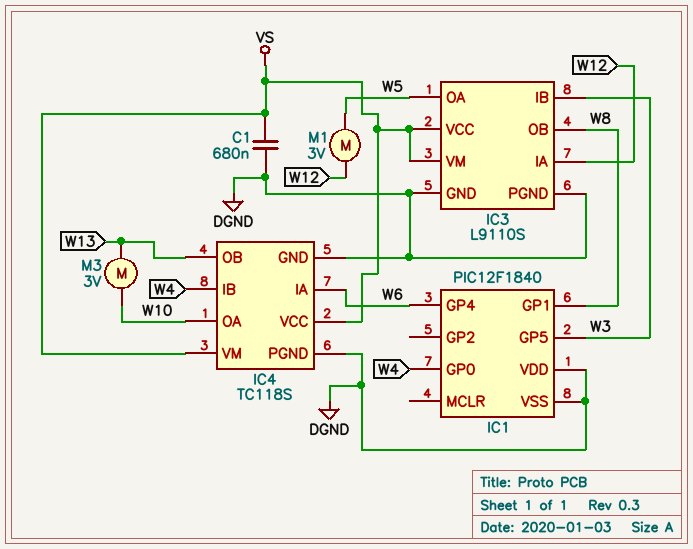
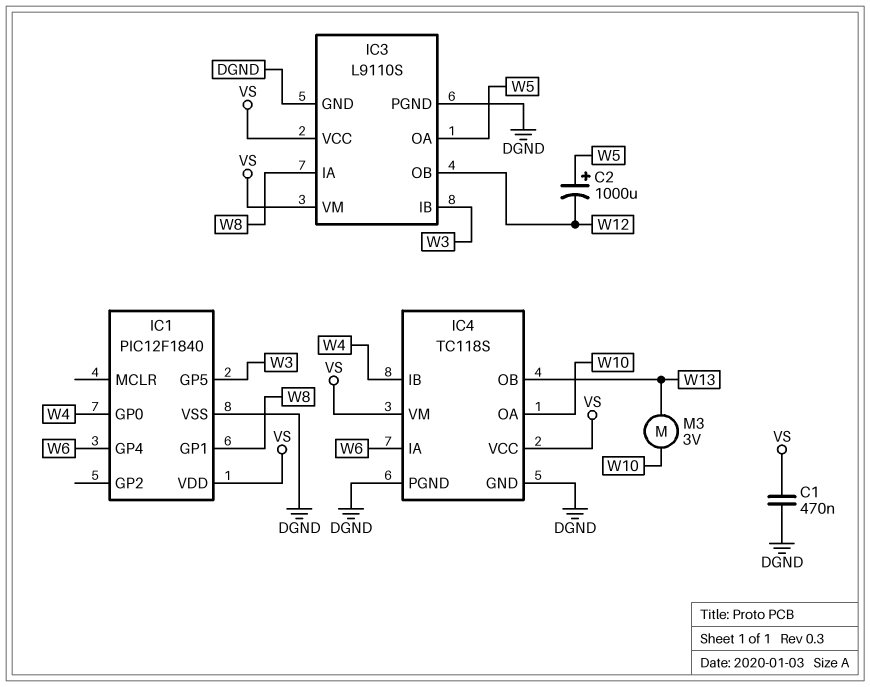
C1: 680nF (DGND, VS) -> 470nF (DGND, VS)
C2: none -> 1000uF (plus W5, minus W12)
IC1 pin VDD: DGND -> VS
IC3 pin IA: W12 -> W8
IC3 pin OB: W8 -> W12
M1: motor 3V (W5, W12) -> none

